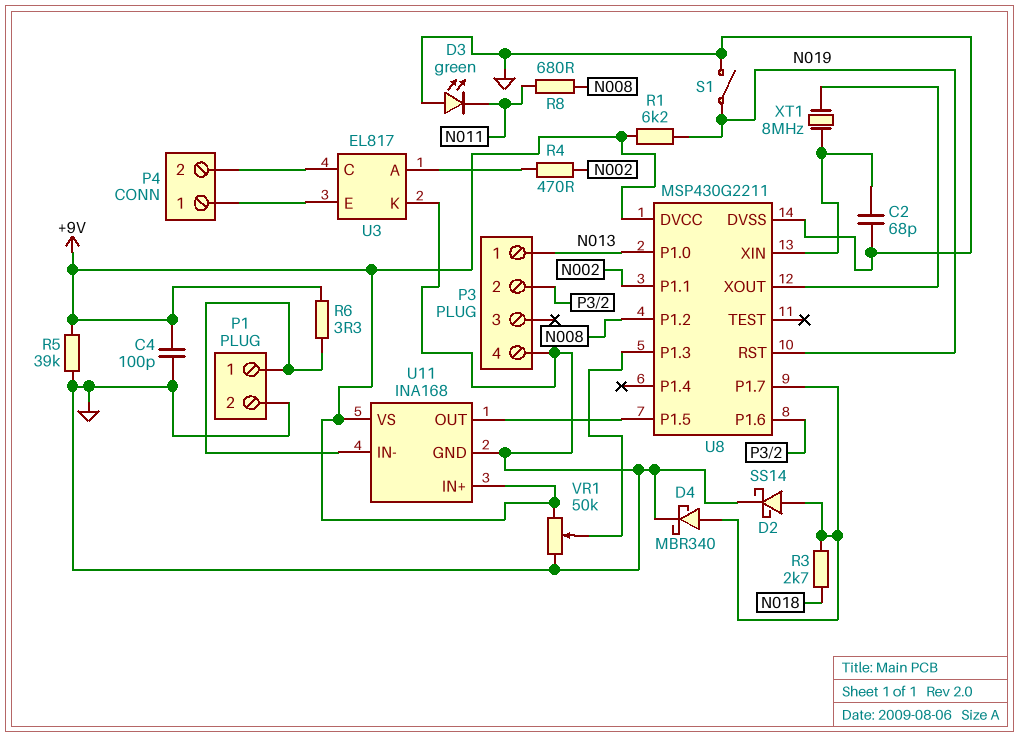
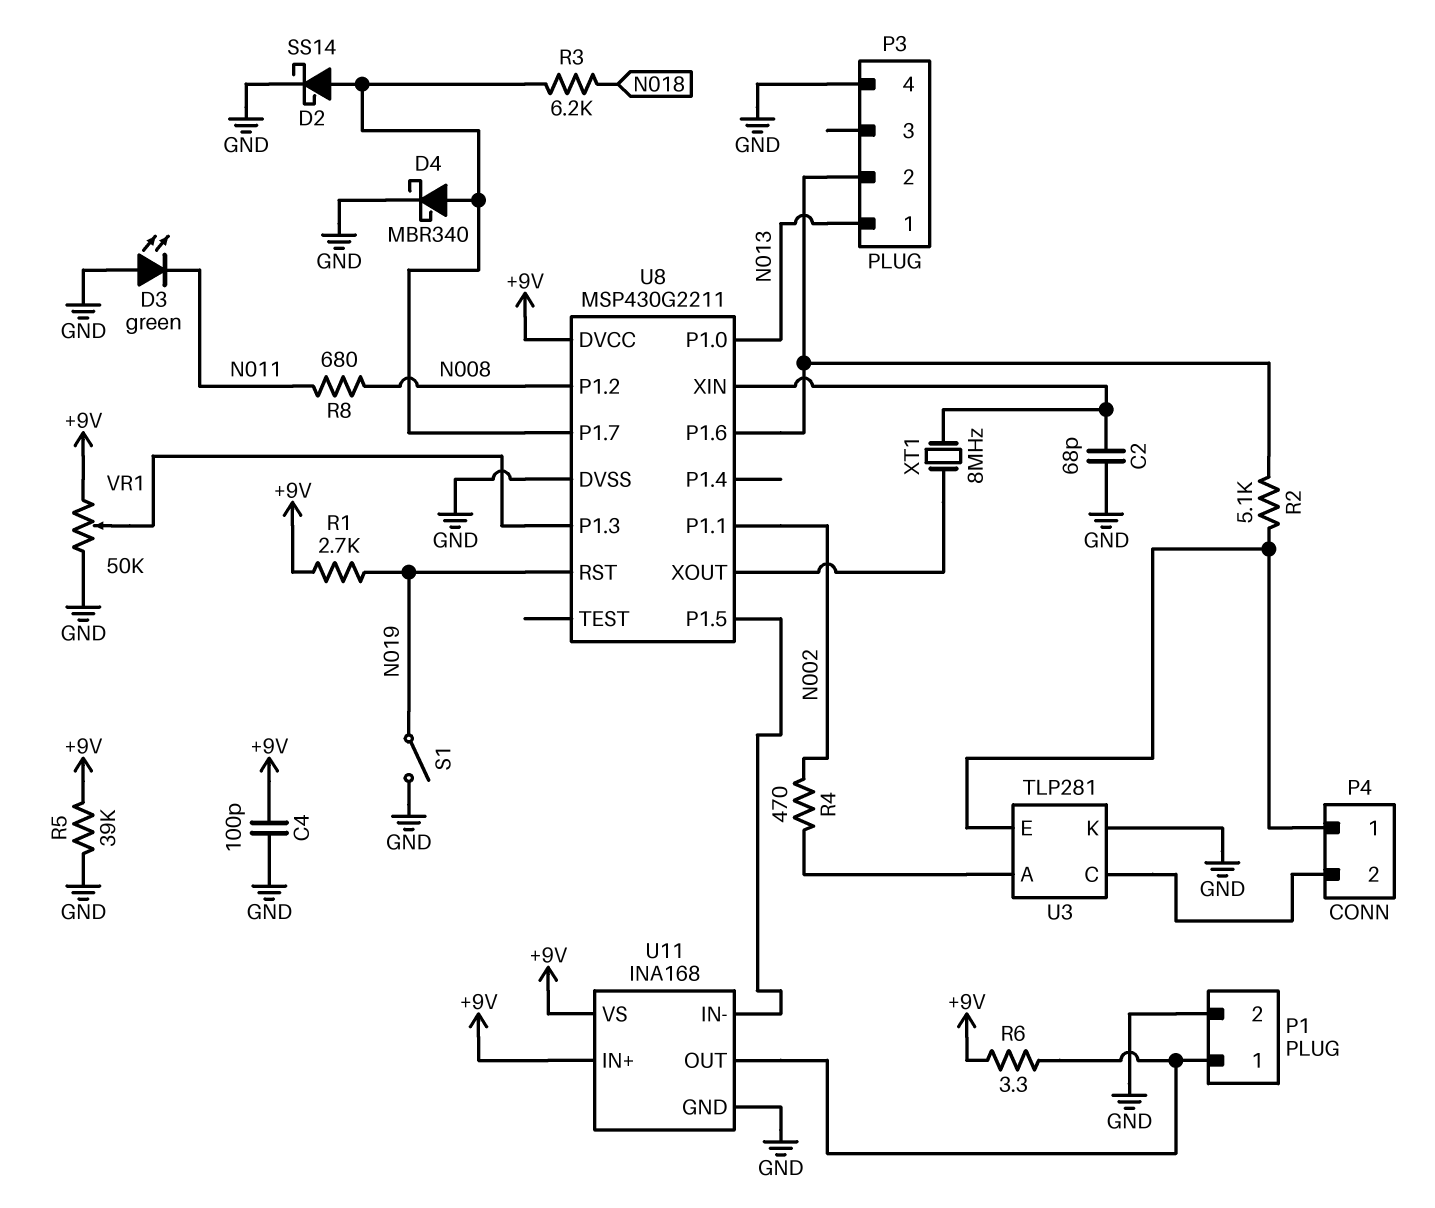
R1: 6.2k (+9V, N019) -> 2.7k (+9V, N019)
R2: none -> 5.1k (P3/2, P4/1)
R3: 2.7k (N018, U8/P1.7) -> 6.2k (N018, U8/P1.7)
U3: EL817 -> TLP281
U11 pin IN-: P1/1 -> U8/P1.5
U11 pin OUT: U8/P1.5 -> P1/1

